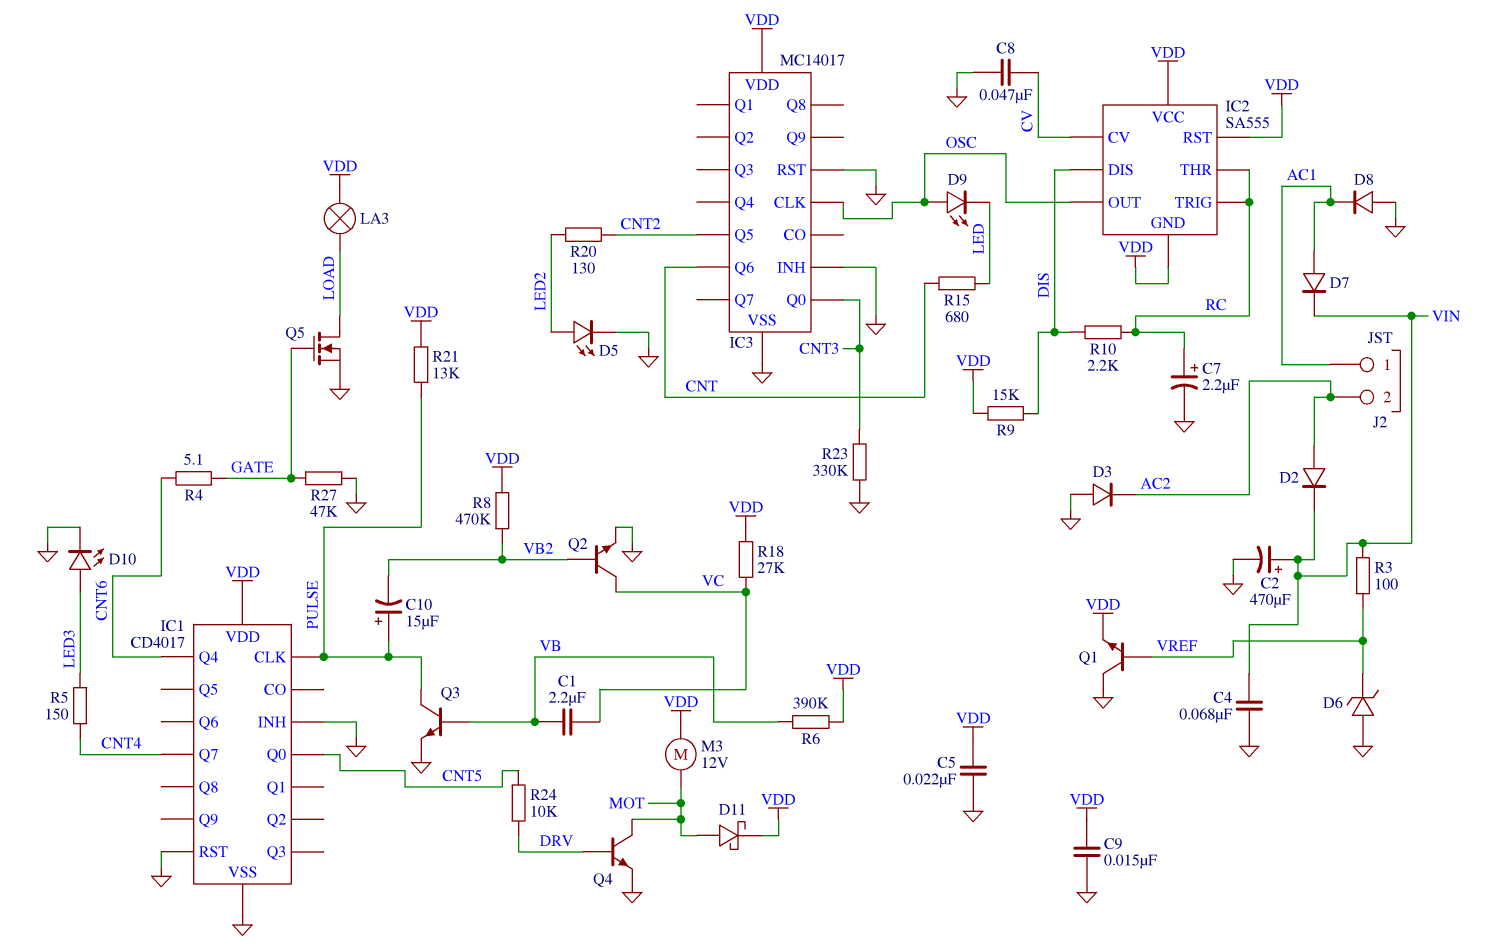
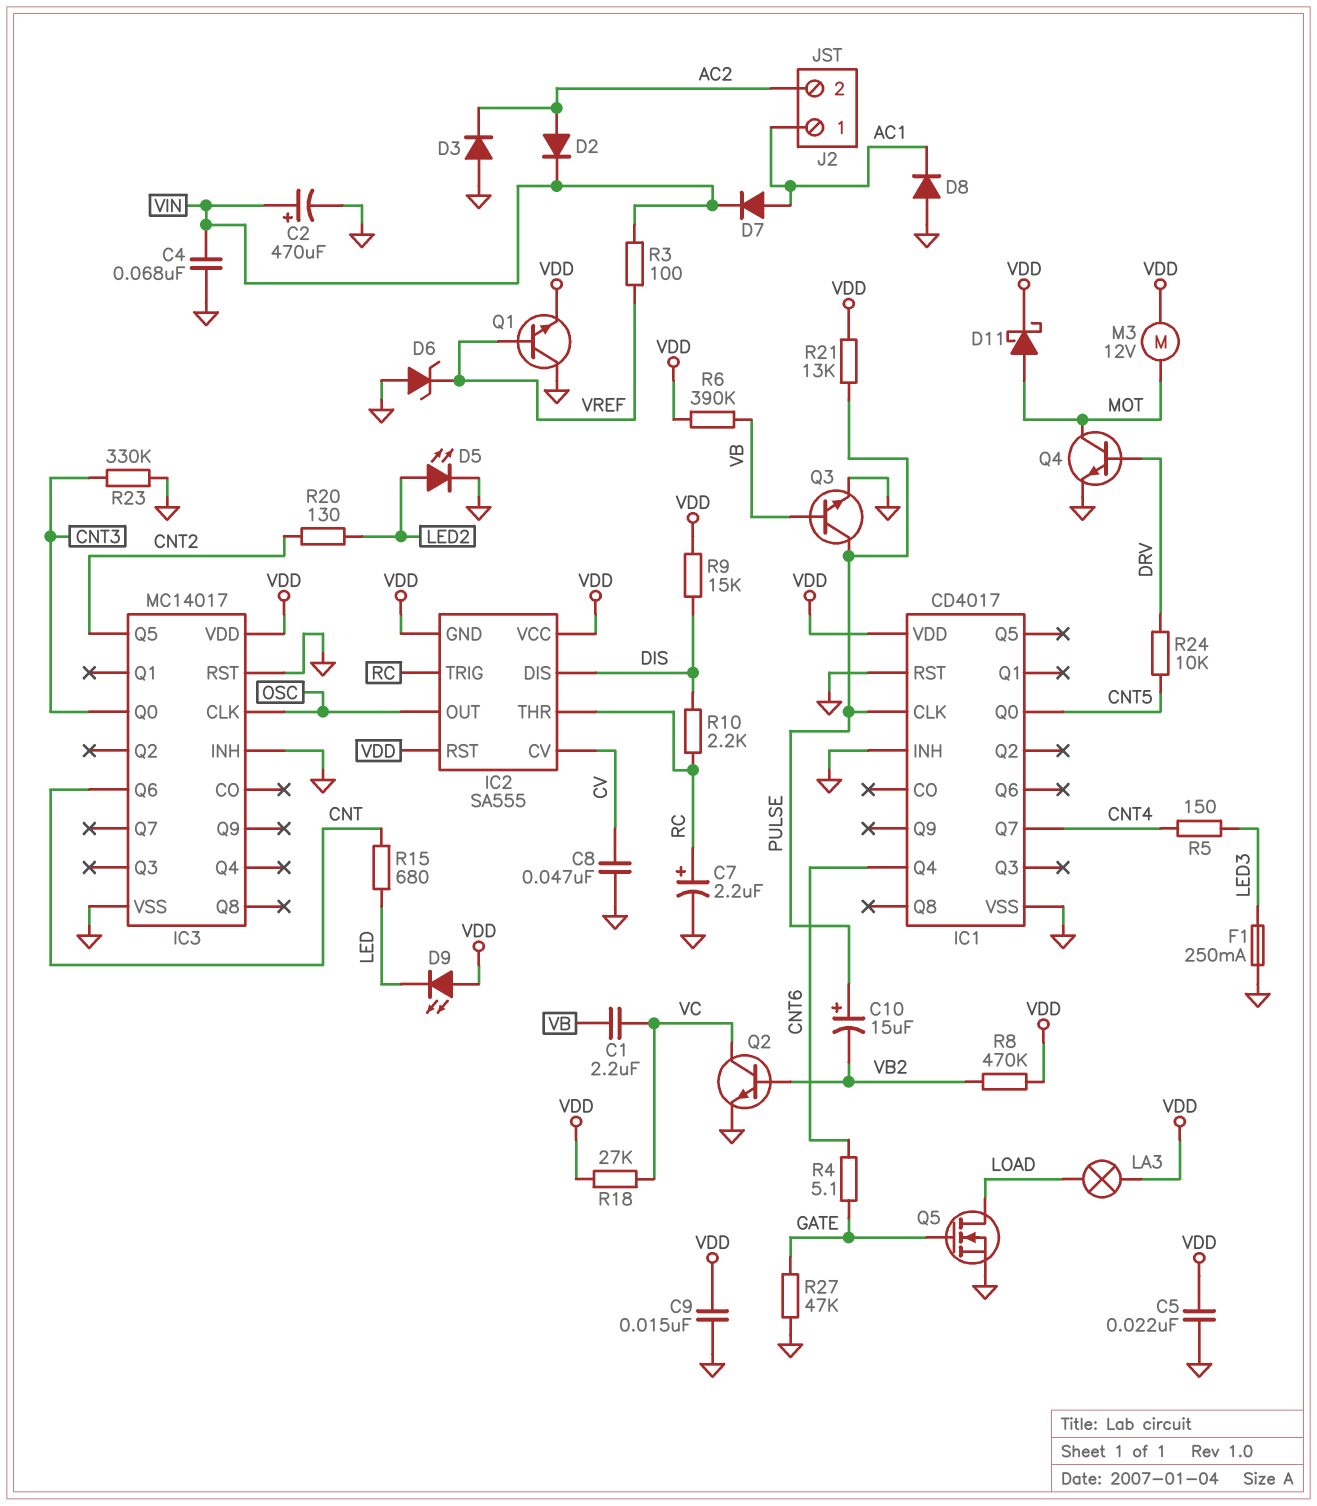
D9: LED (A OSC, K LED) -> LED (A VDD, K LED)
D10: LED (A LED3, K GND) -> none
F1: none -> 250mA (GND, LED3)

